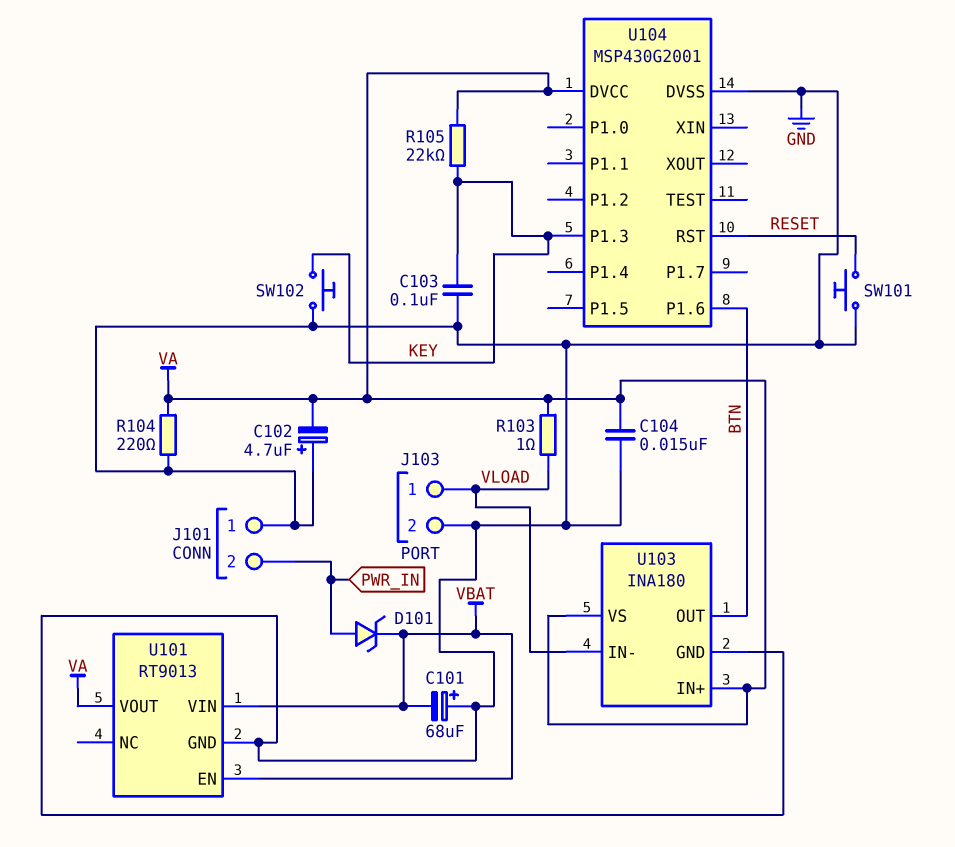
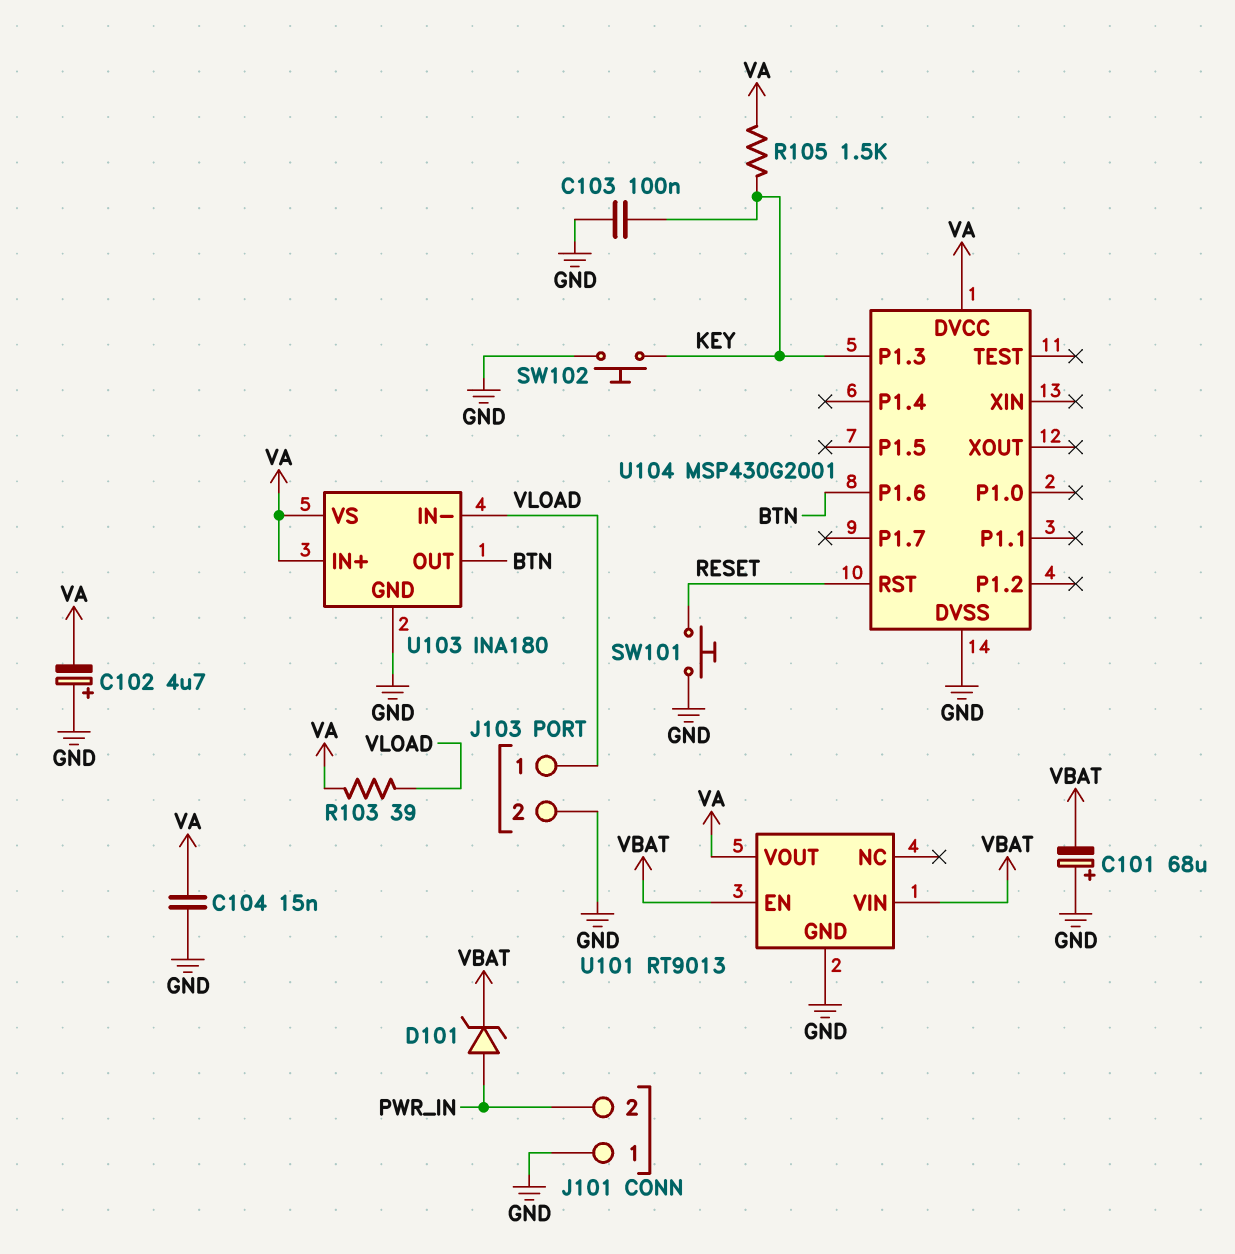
R103: 1 (VA, VLOAD) -> 39 (VA, VLOAD)
R104: 220 (GND, VA) -> none
R105: 22k (KEY, VA) -> 1.5k (KEY, VA)

